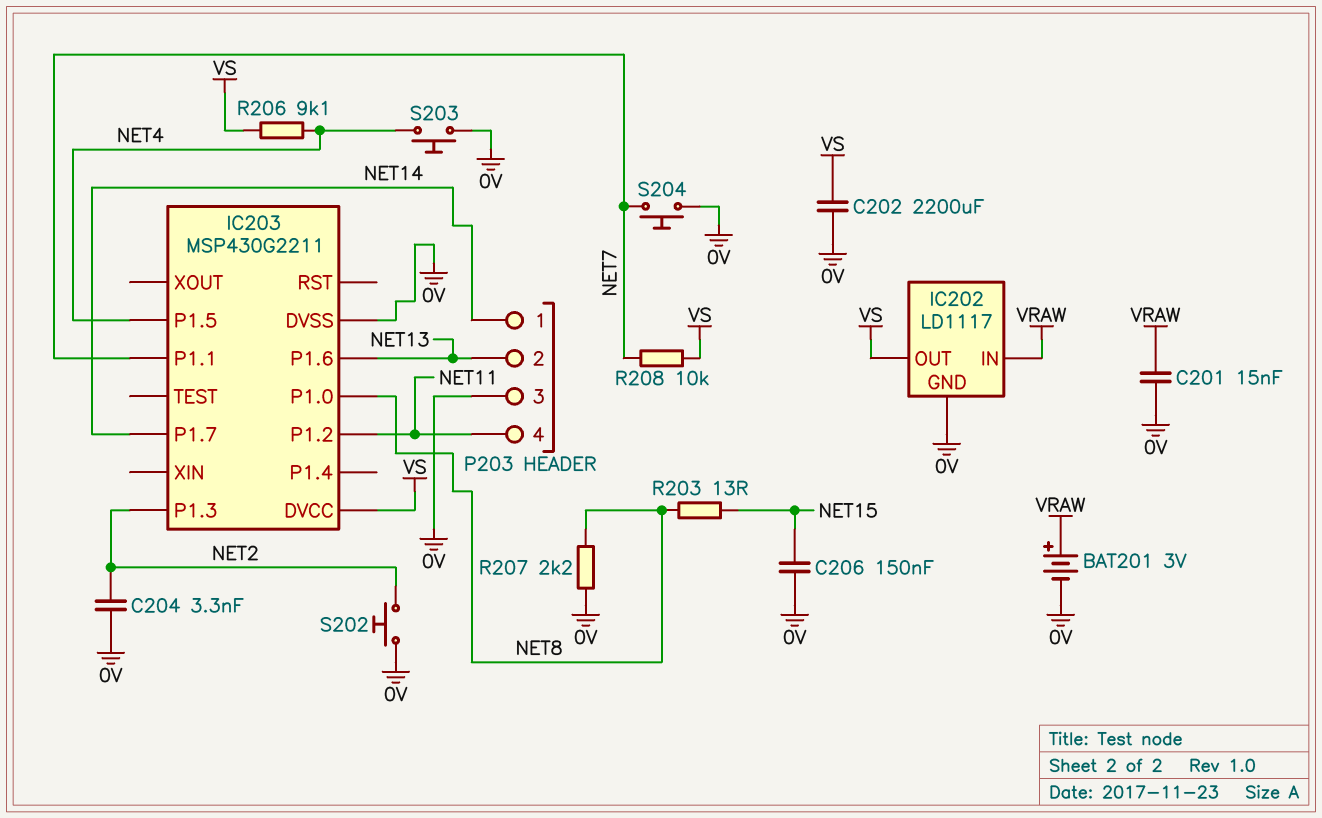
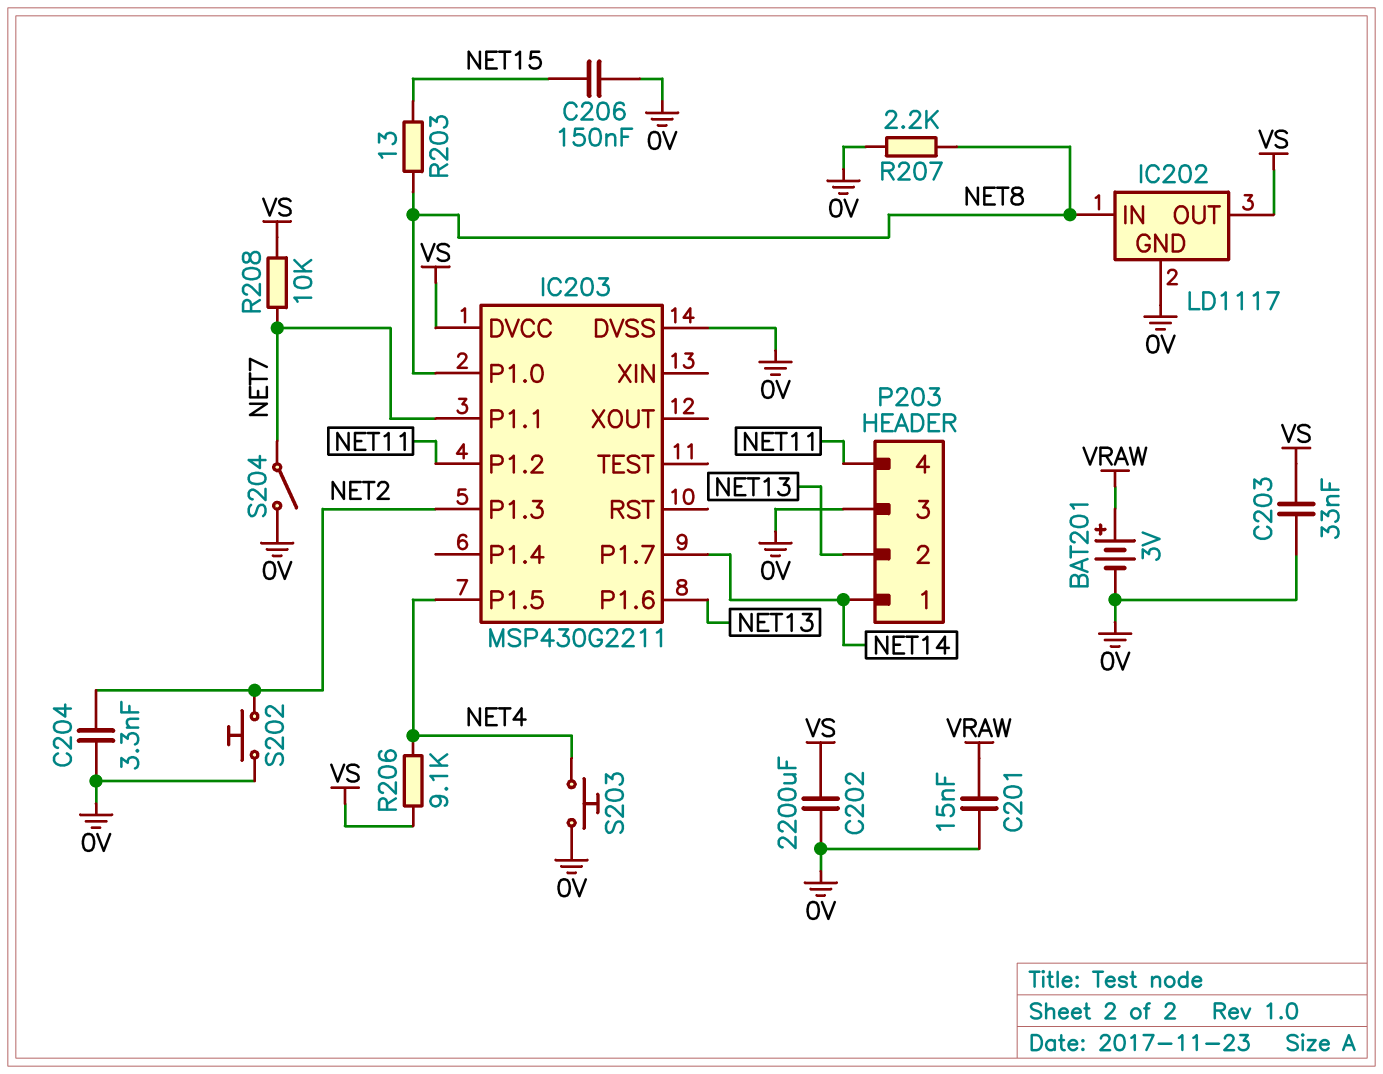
C203: none -> 33nF (0V, VS)
IC202 pin IN: VRAW -> NET8
S204: button (0V, NET7) -> switch (0V, NET7)

